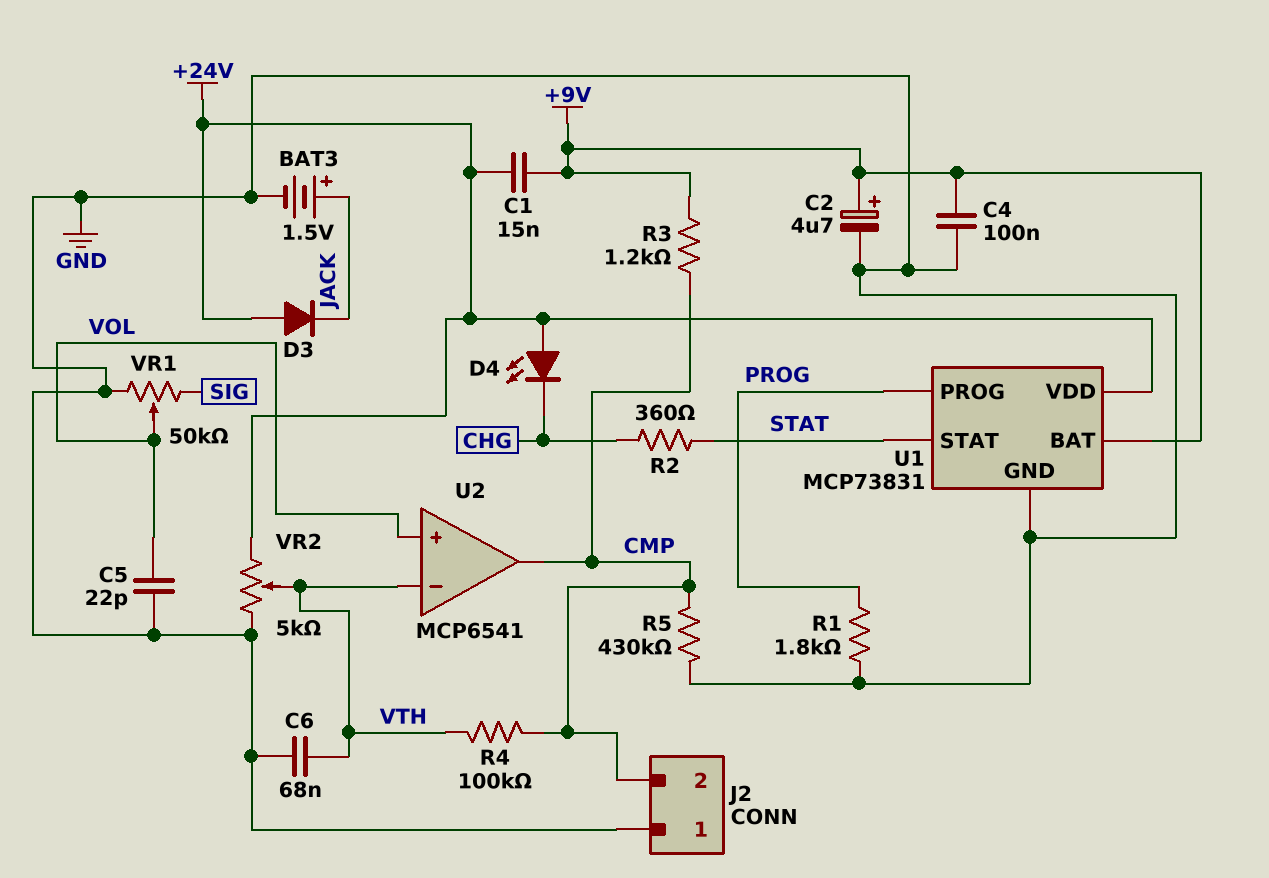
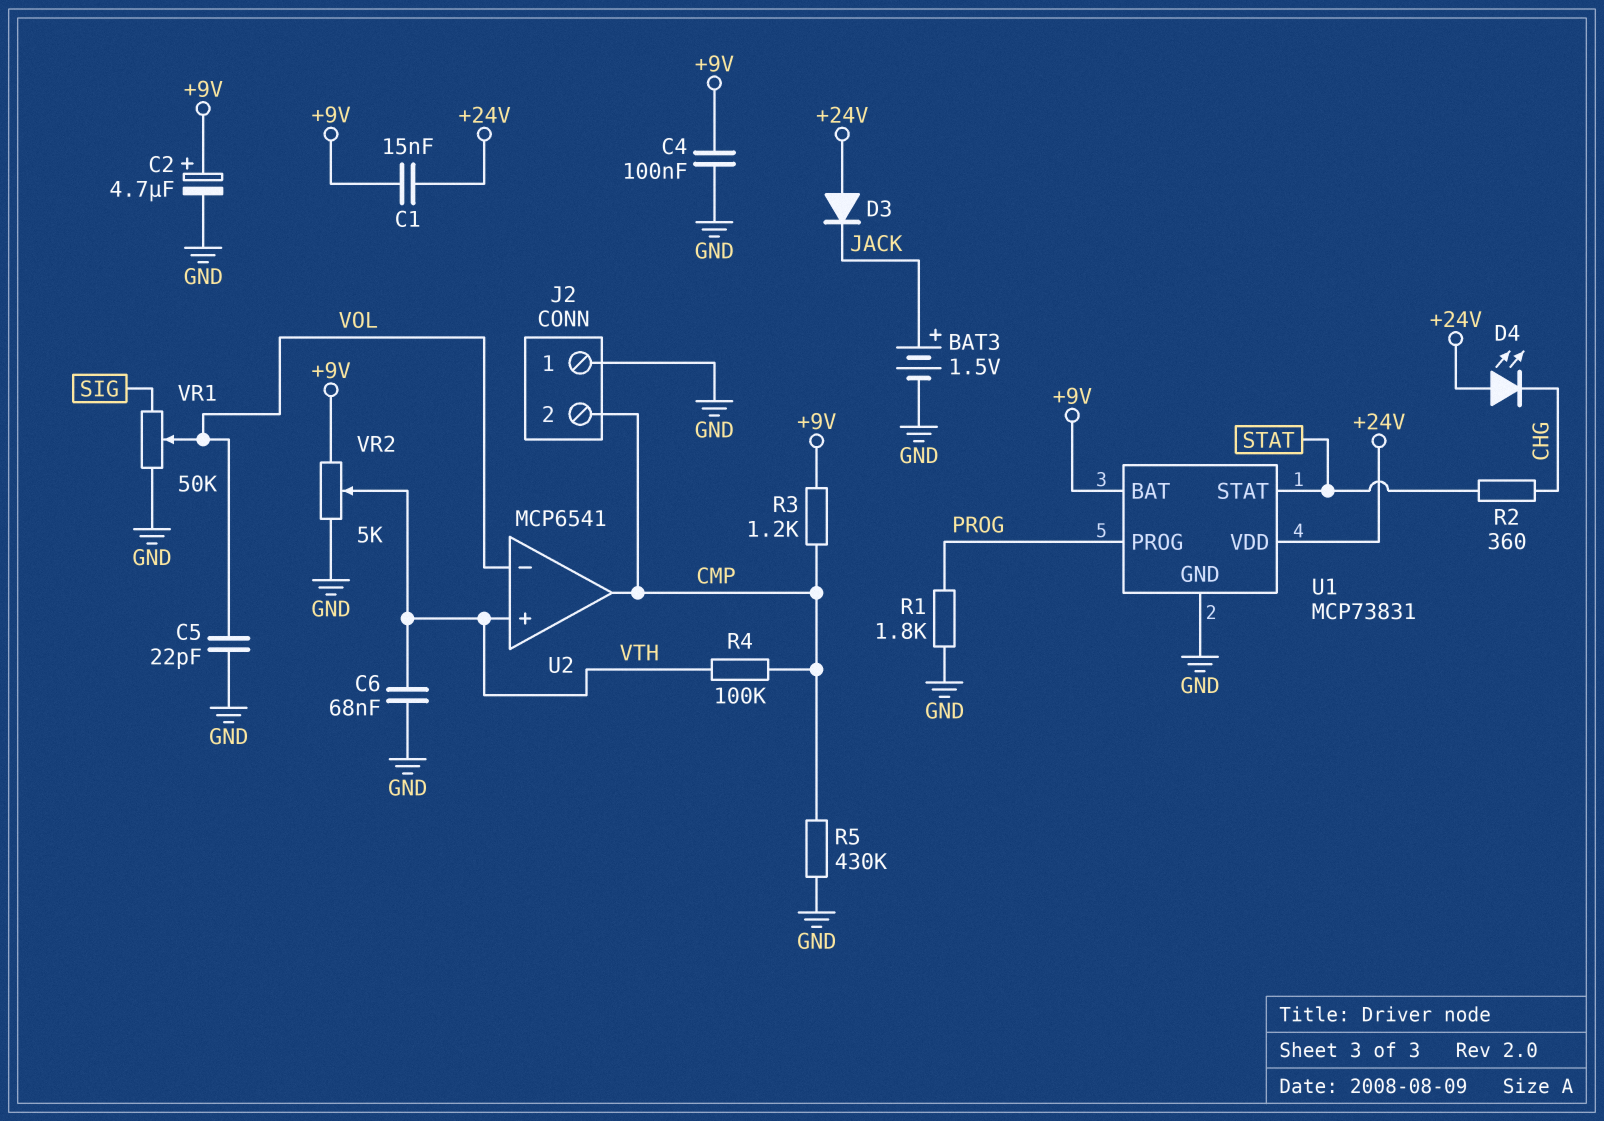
U2 pin in+: VOL -> VTH
U2 pin in-: VTH -> VOL
VR2: 5k (+24V, GND, wiper VTH) -> 5k (+9V, GND, wiper VTH)

